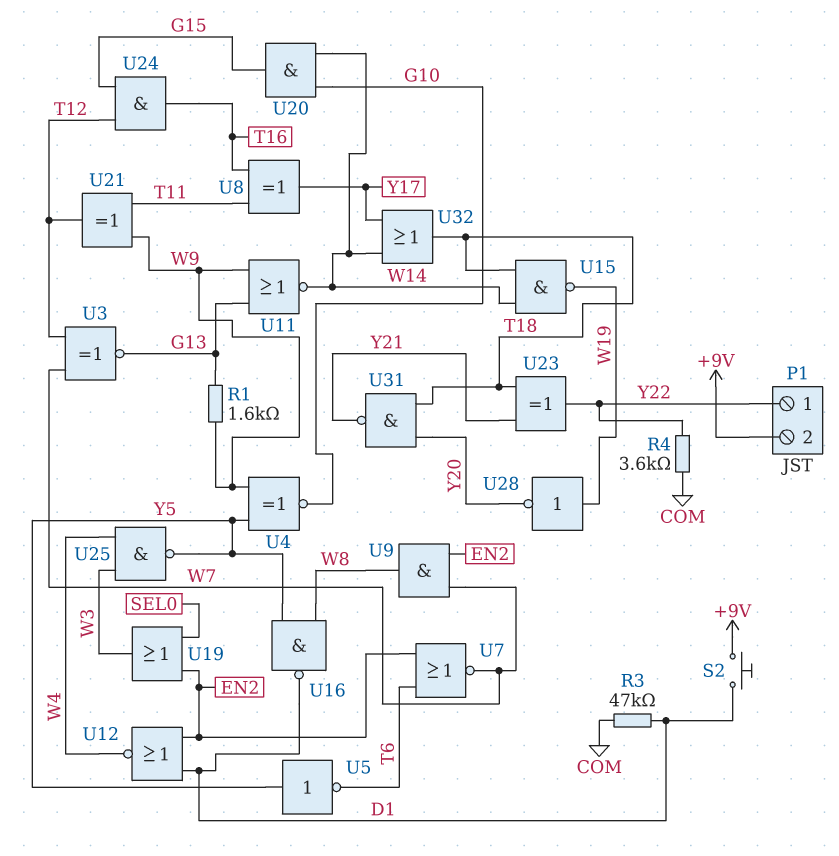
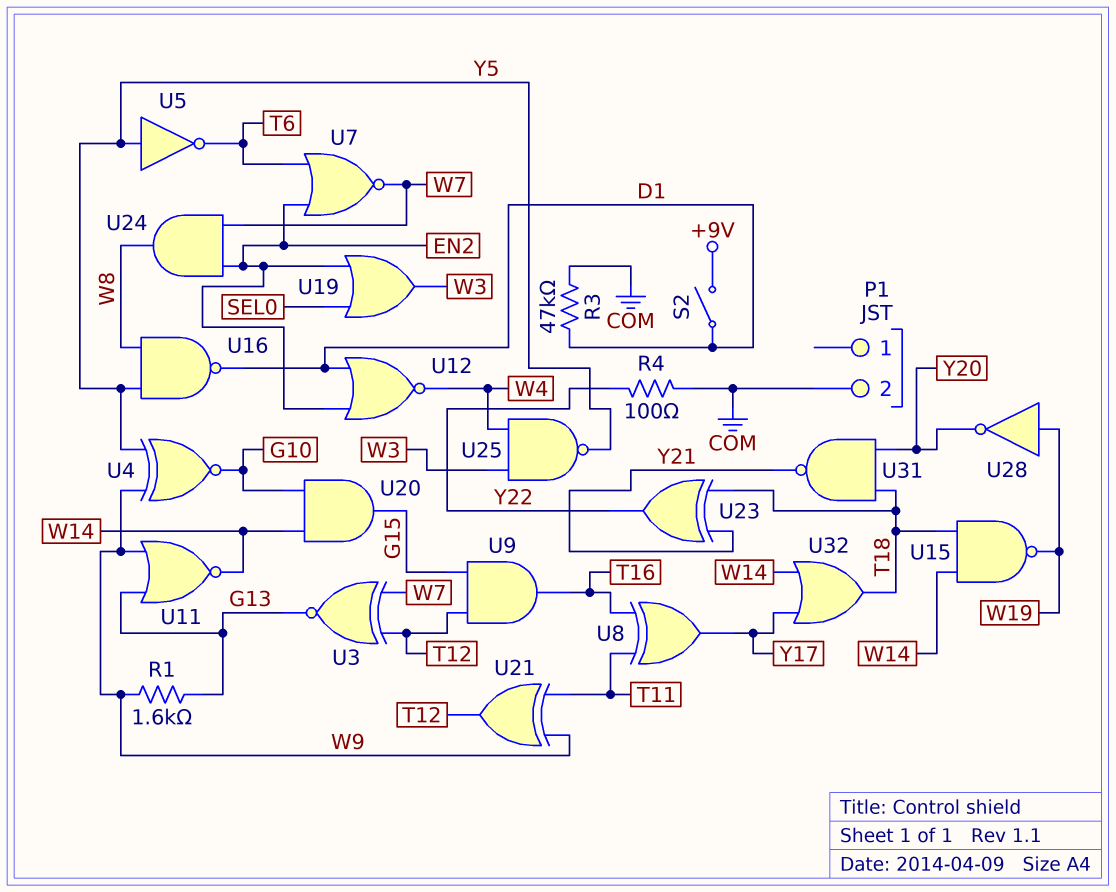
P1 pin 1: Y22 -> none
P1 pin 2: +9V -> COM
R4: 3.6k (COM, Y22) -> 100 (COM, Y22)
S2: button (+9V, D1) -> switch (+9V, D1)
U9: AND (in EN2, in W7, out W8) -> AND (in G15, in T12, out T16)
U24: AND (in G15, in T12, out T16) -> AND (in EN2, in W7, out W8)

